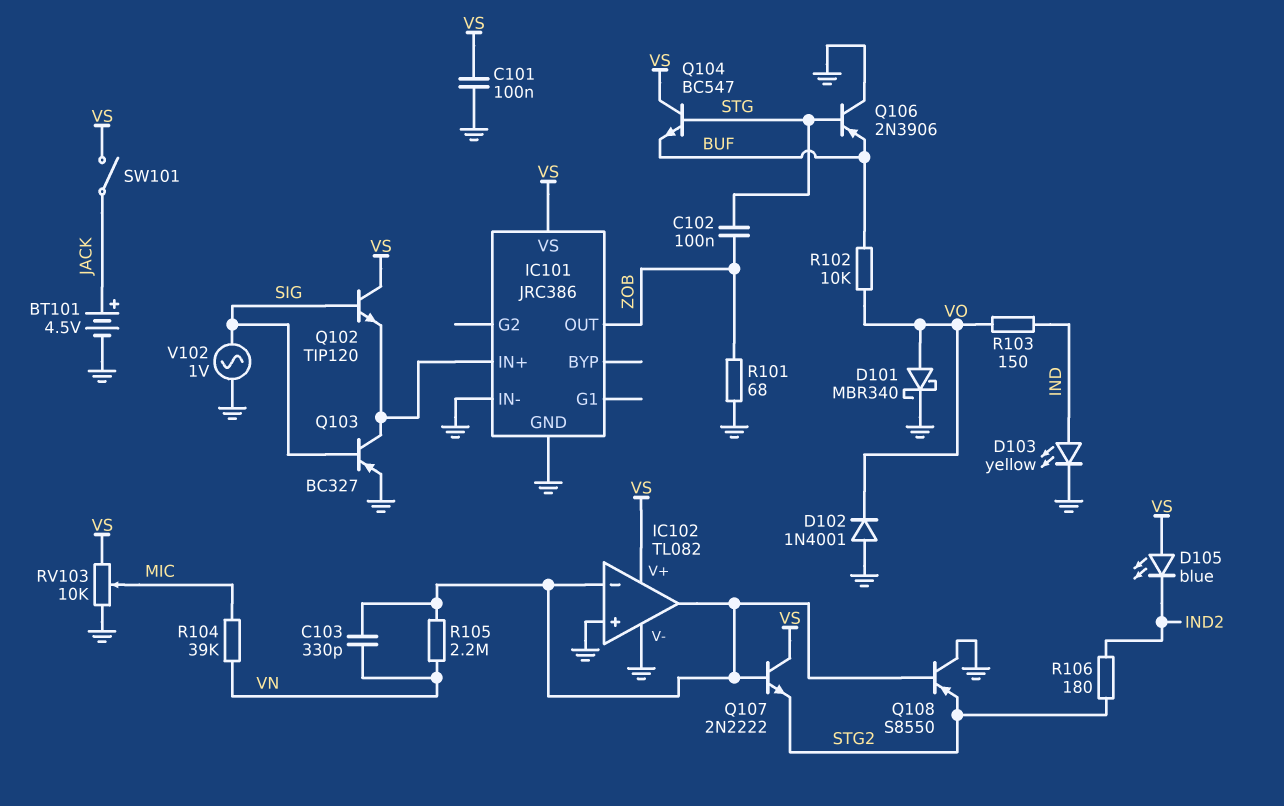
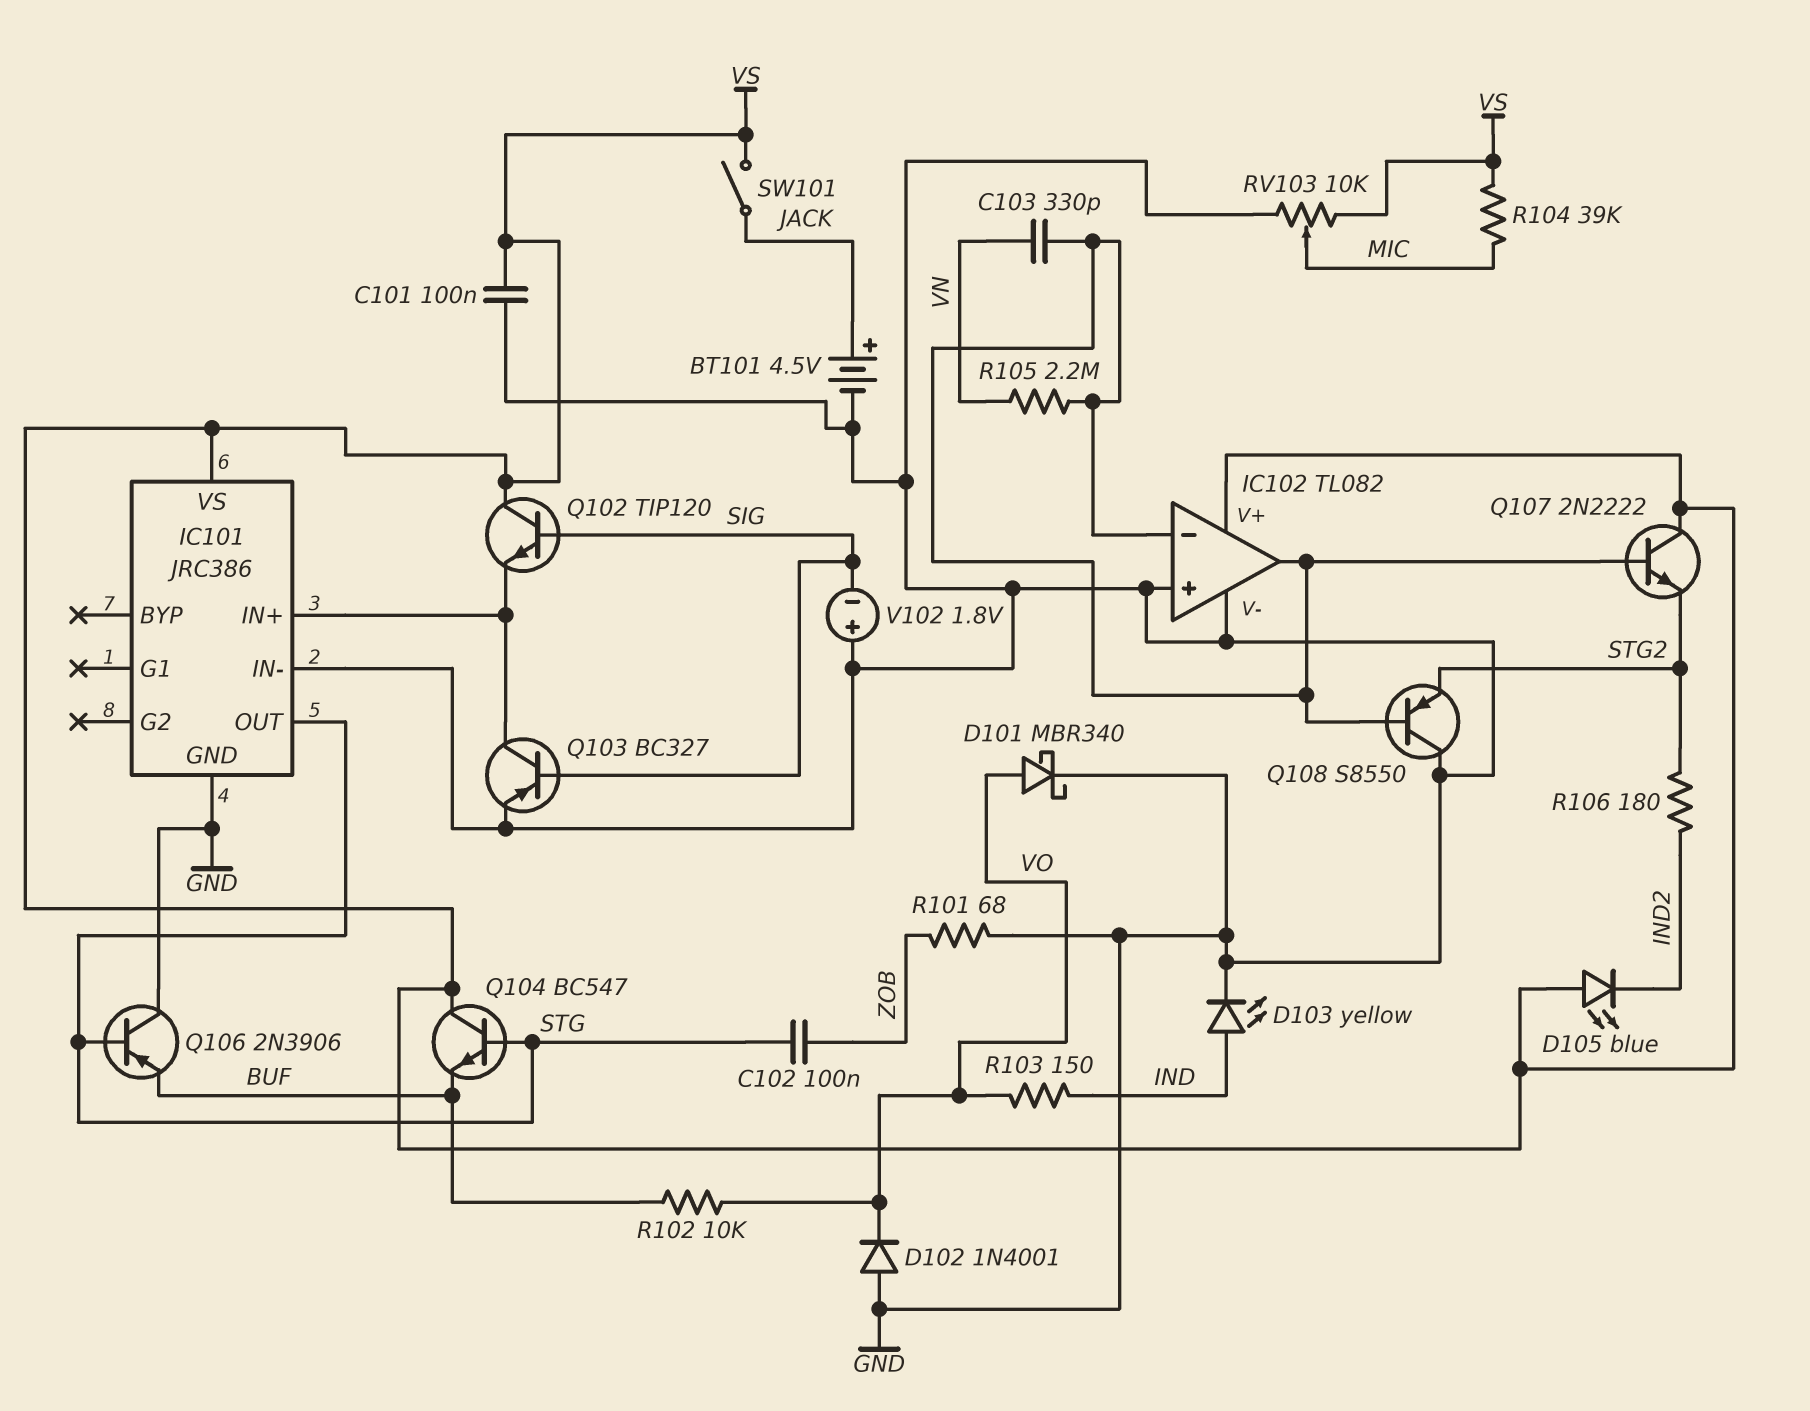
IC101 pin OUT: ZOB -> STG
R104: 39k (MIC, VN) -> 39k (MIC, VS)
V102: AC 1V (GND, SIG) -> 1.8V (plus GND, minus SIG)

